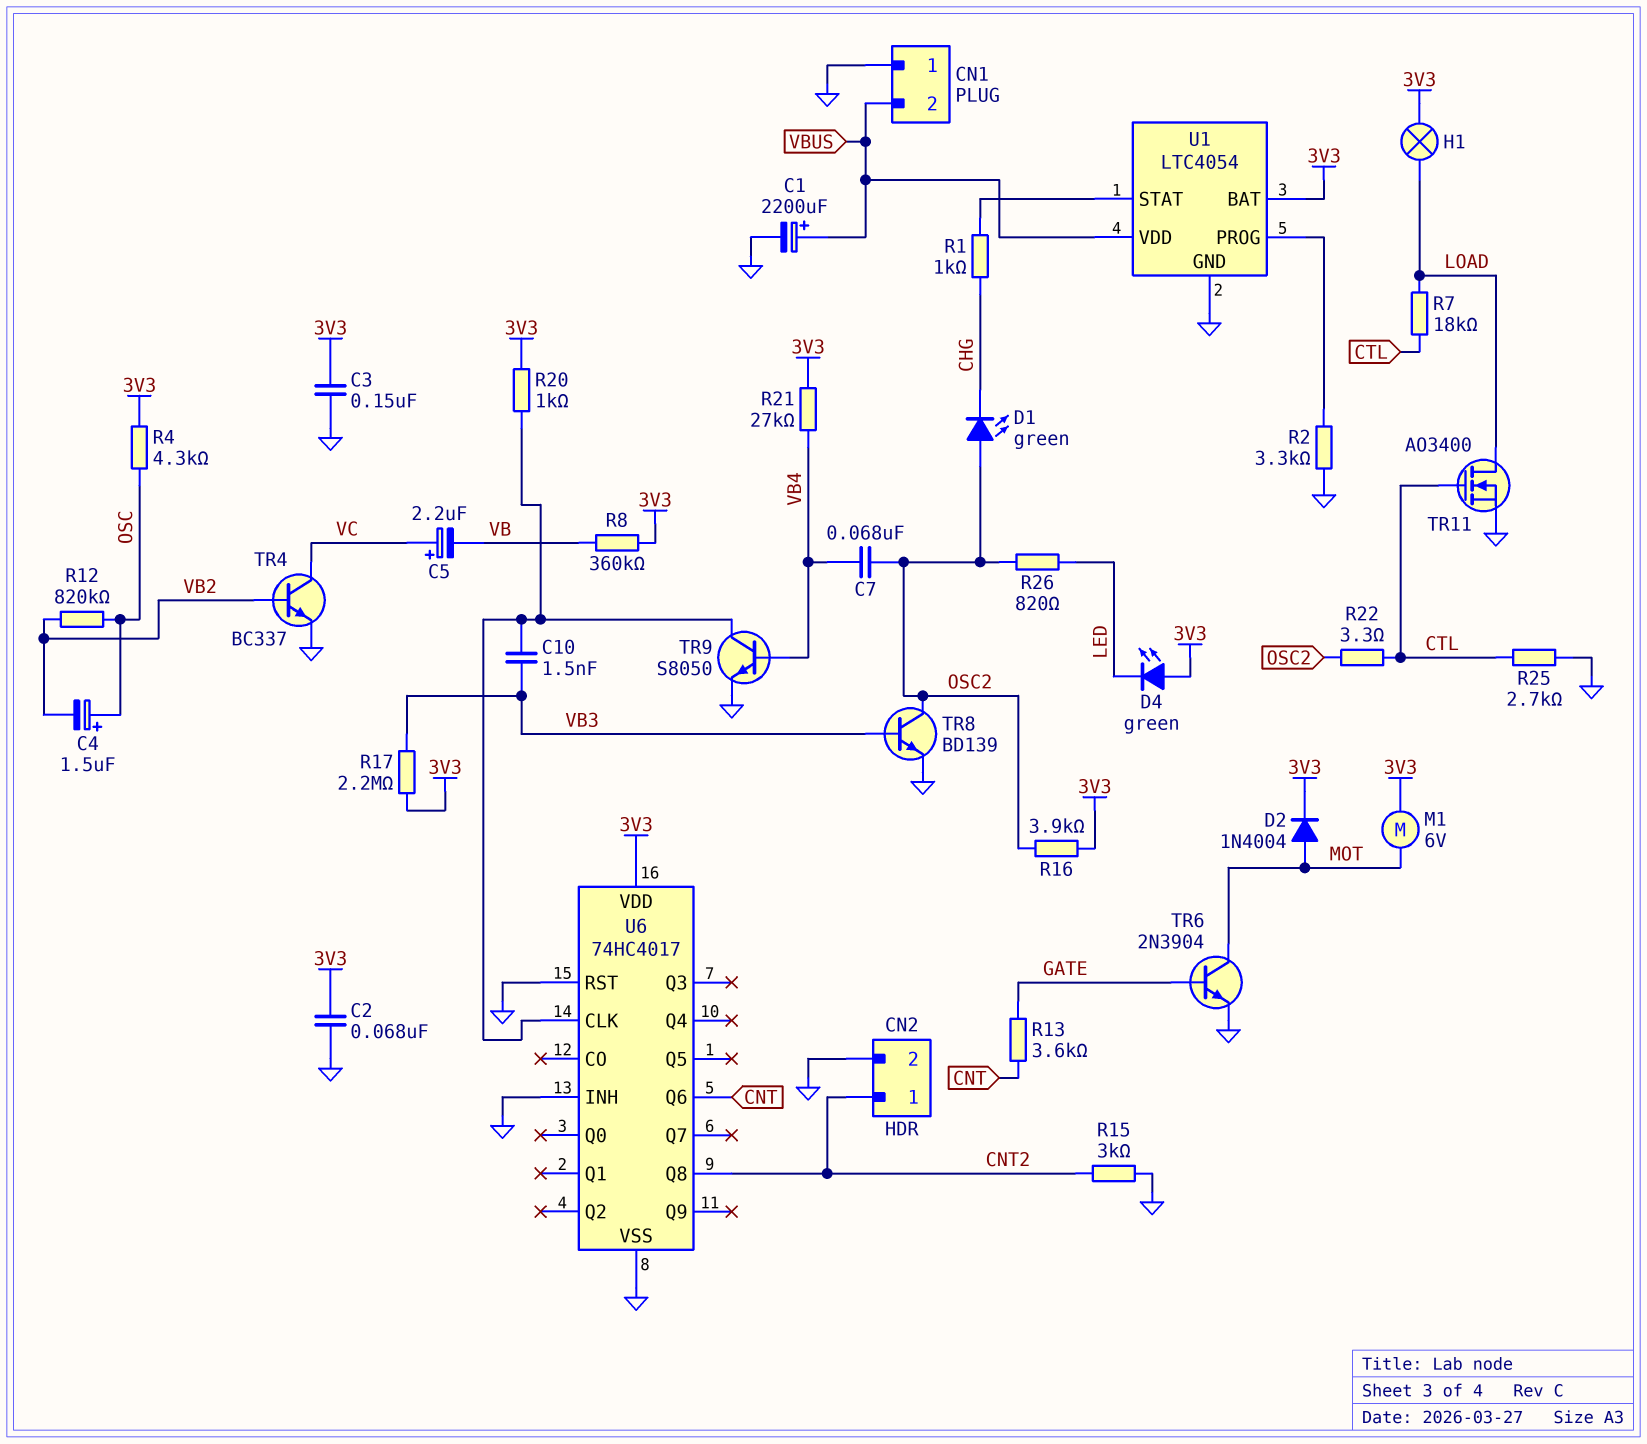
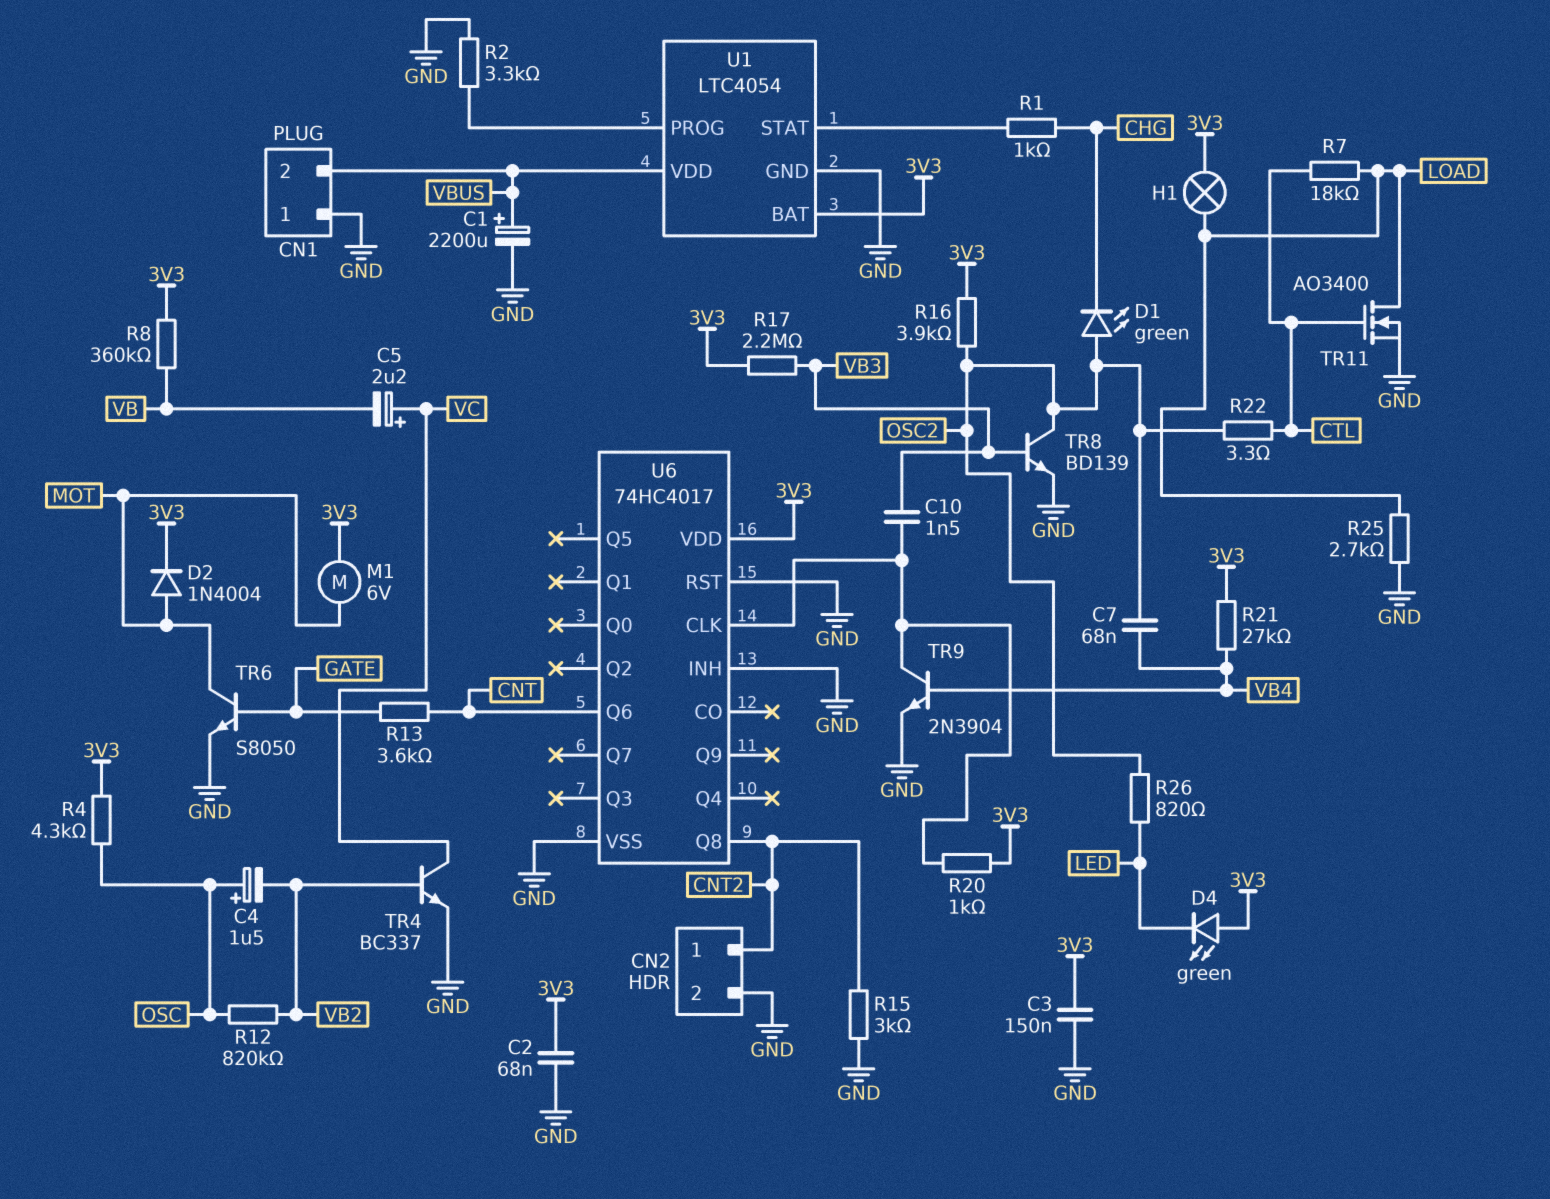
R25: 2.7k (CTL, GND) -> 2.7k (GND, LOAD)
TR6: NPN 2N3904 (B GATE, C MOT, E GND) -> NPN S8050 (B GATE, C MOT, E GND)
TR9: NPN S8050 (B VB4, C U6/CLK, E GND) -> NPN 2N3904 (B VB4, C U6/CLK, E GND)

